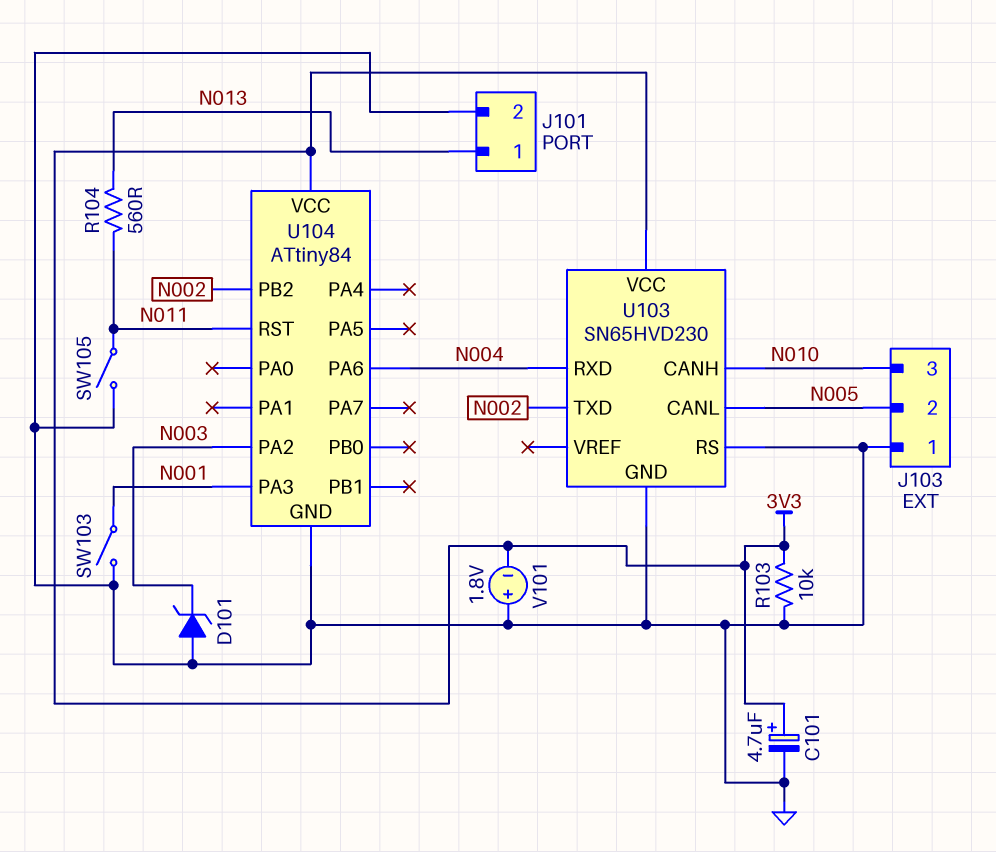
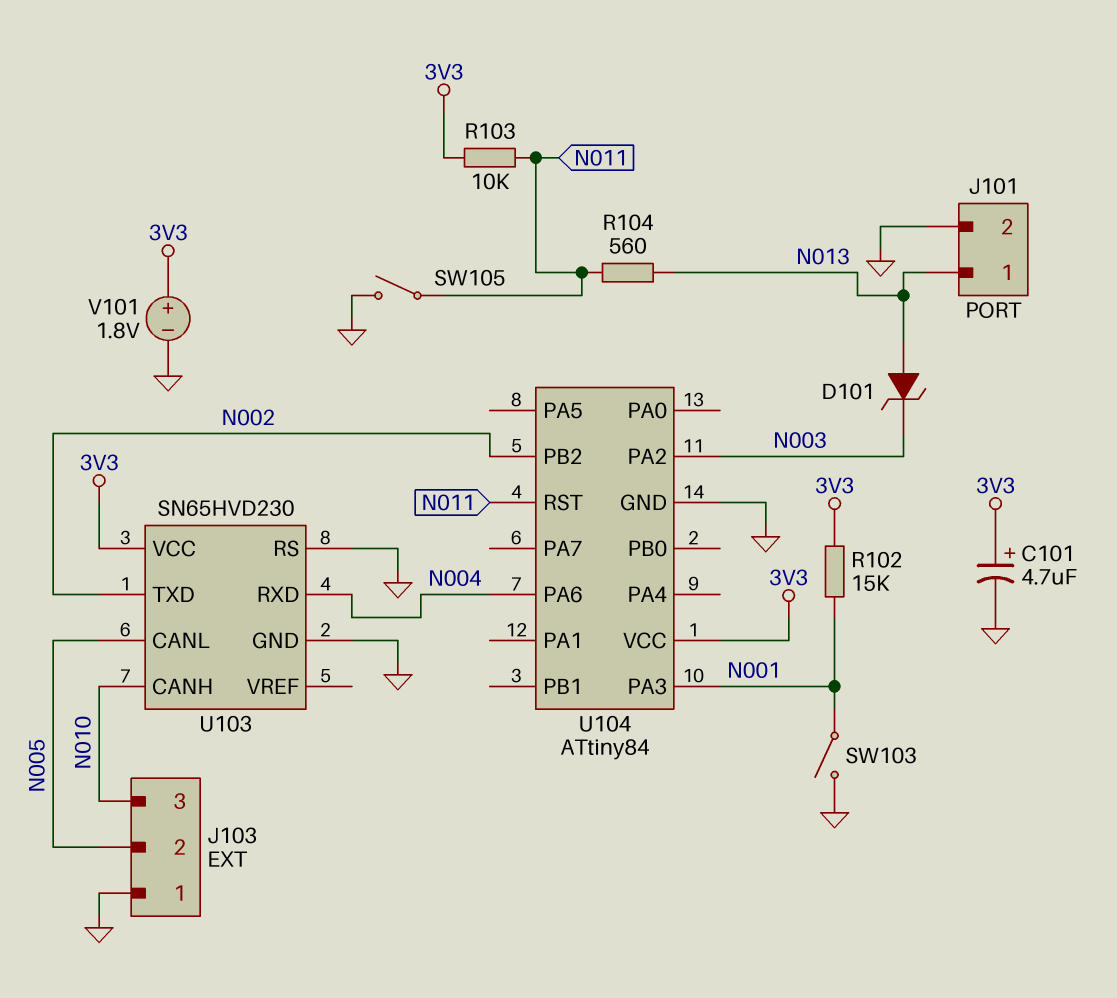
D101: zener (A GND, K N003) -> zener (A N013, K N003)
R102: none -> 15k (3V3, N001)
R103: 10k (3V3, GND) -> 10k (3V3, N011)
V101: 1.8V (plus GND, minus 3V3) -> 1.8V (plus 3V3, minus GND)

